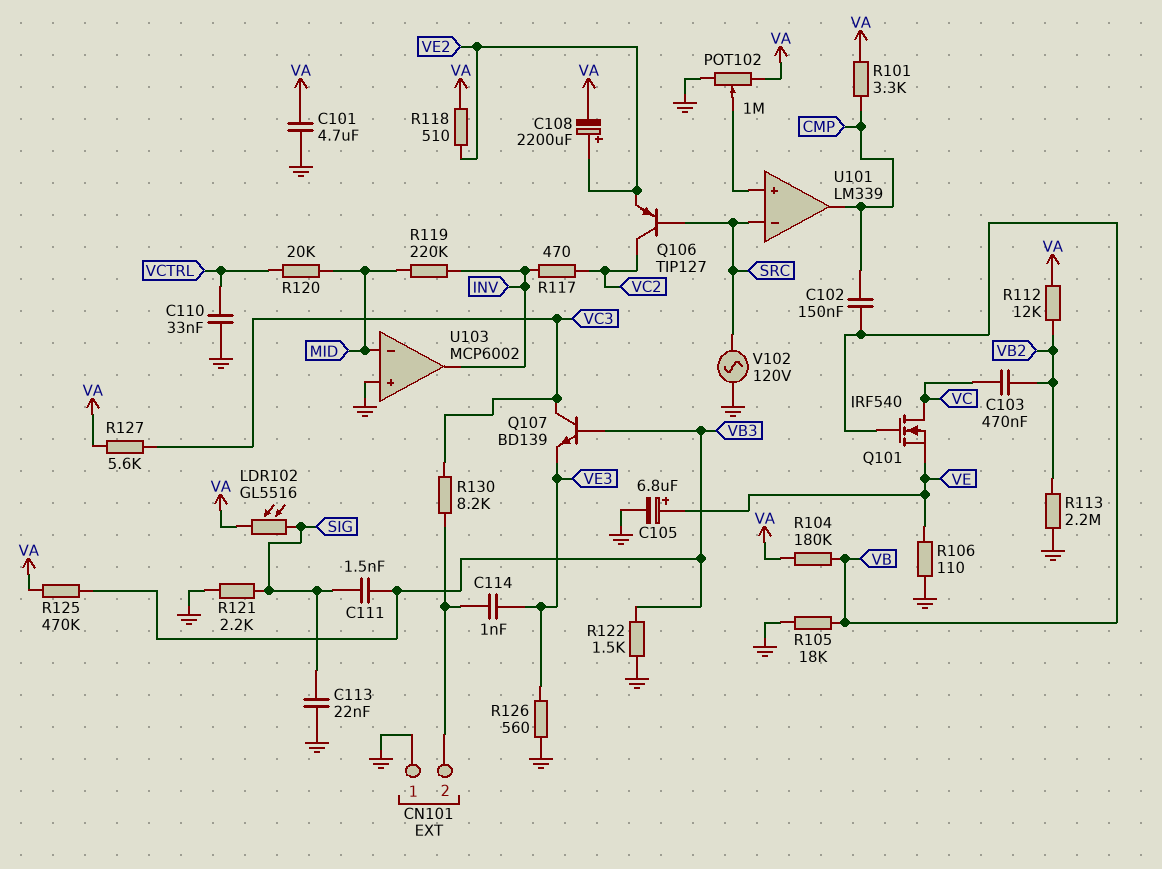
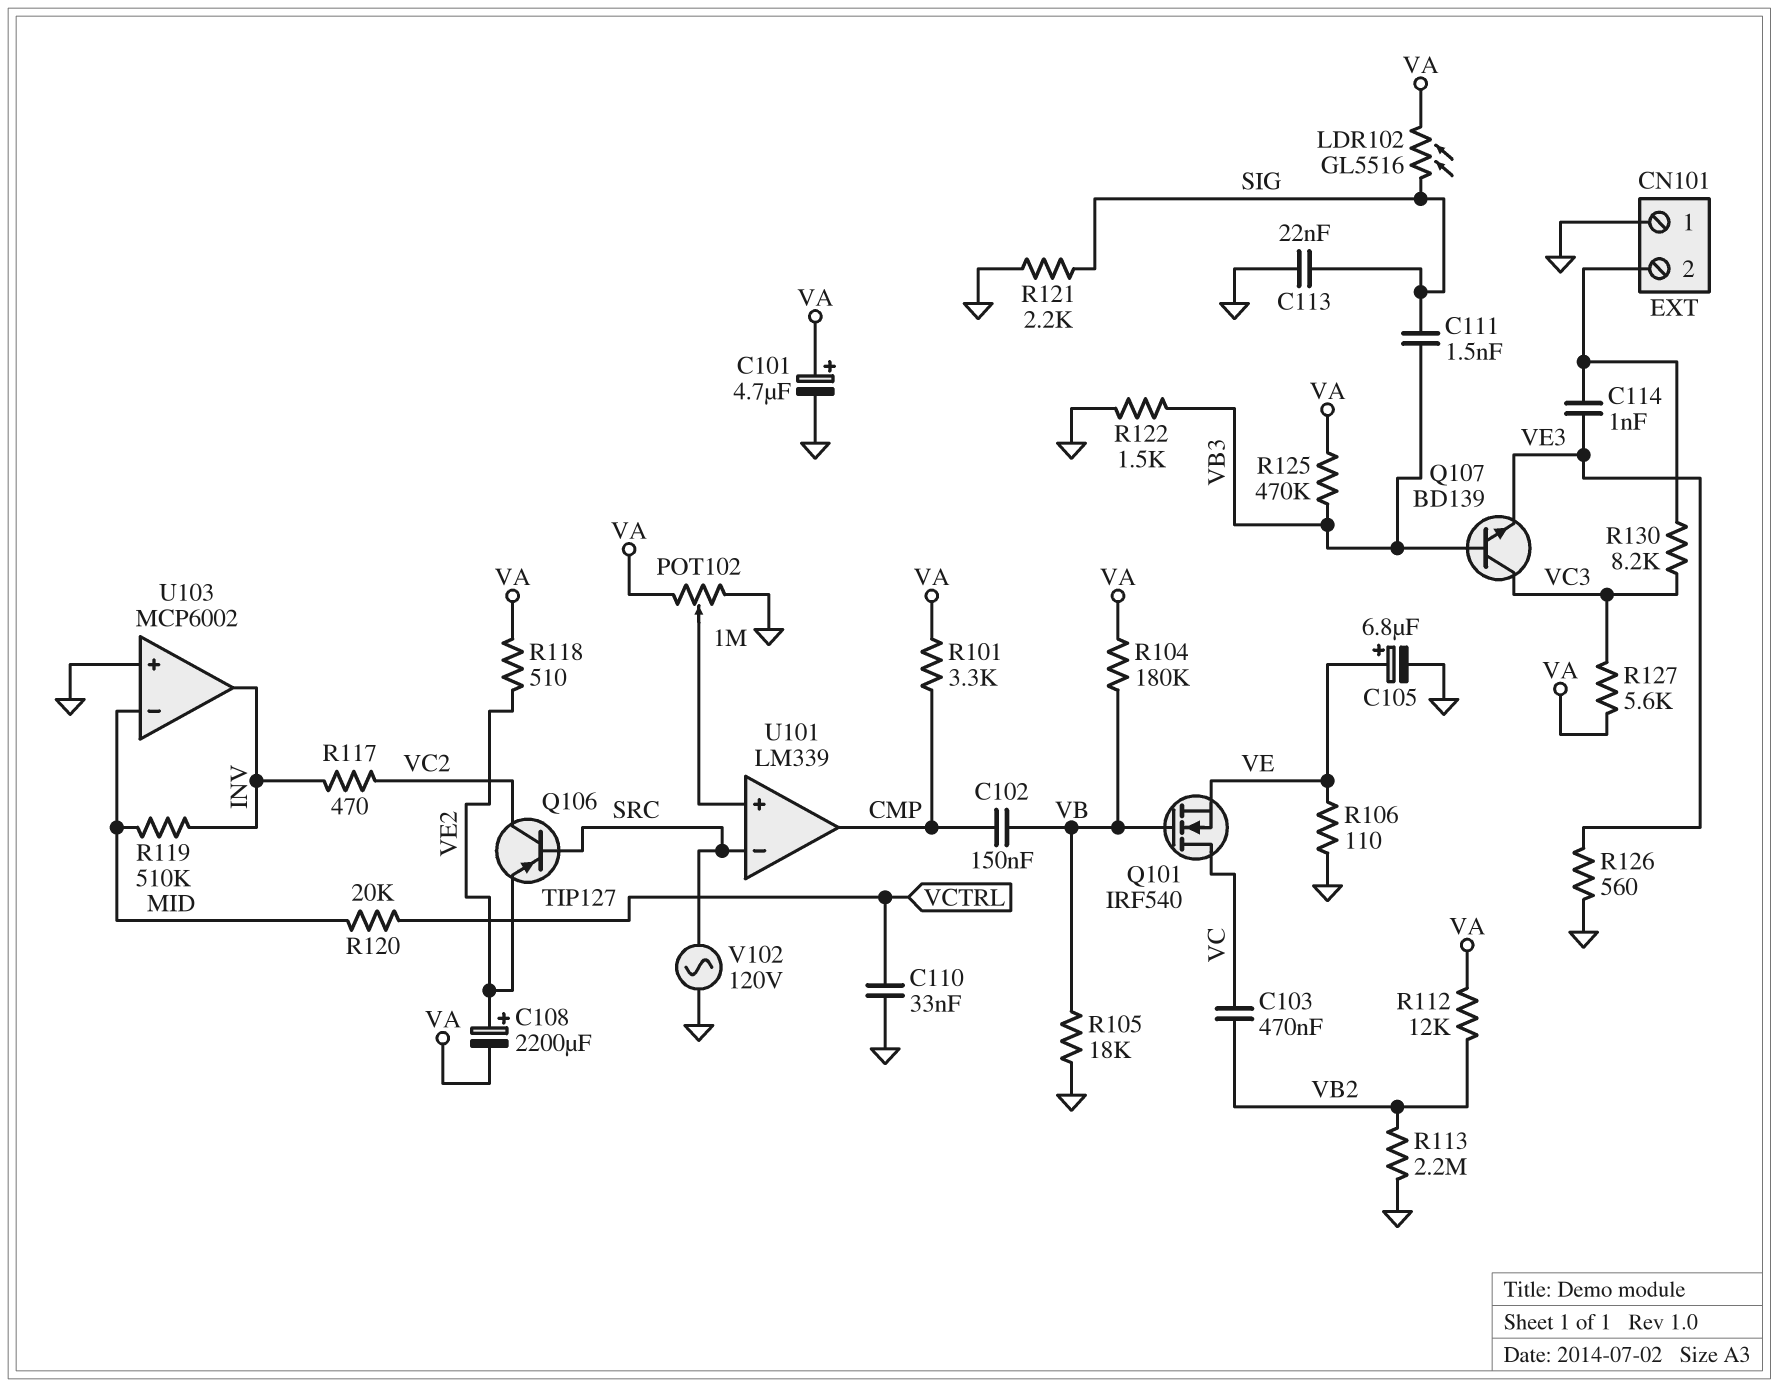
C101: 4.7uF (GND, VA) -> 4.7uF (plus VA, minus GND)
R119: 220k (INV, MID) -> 510k (INV, MID)

